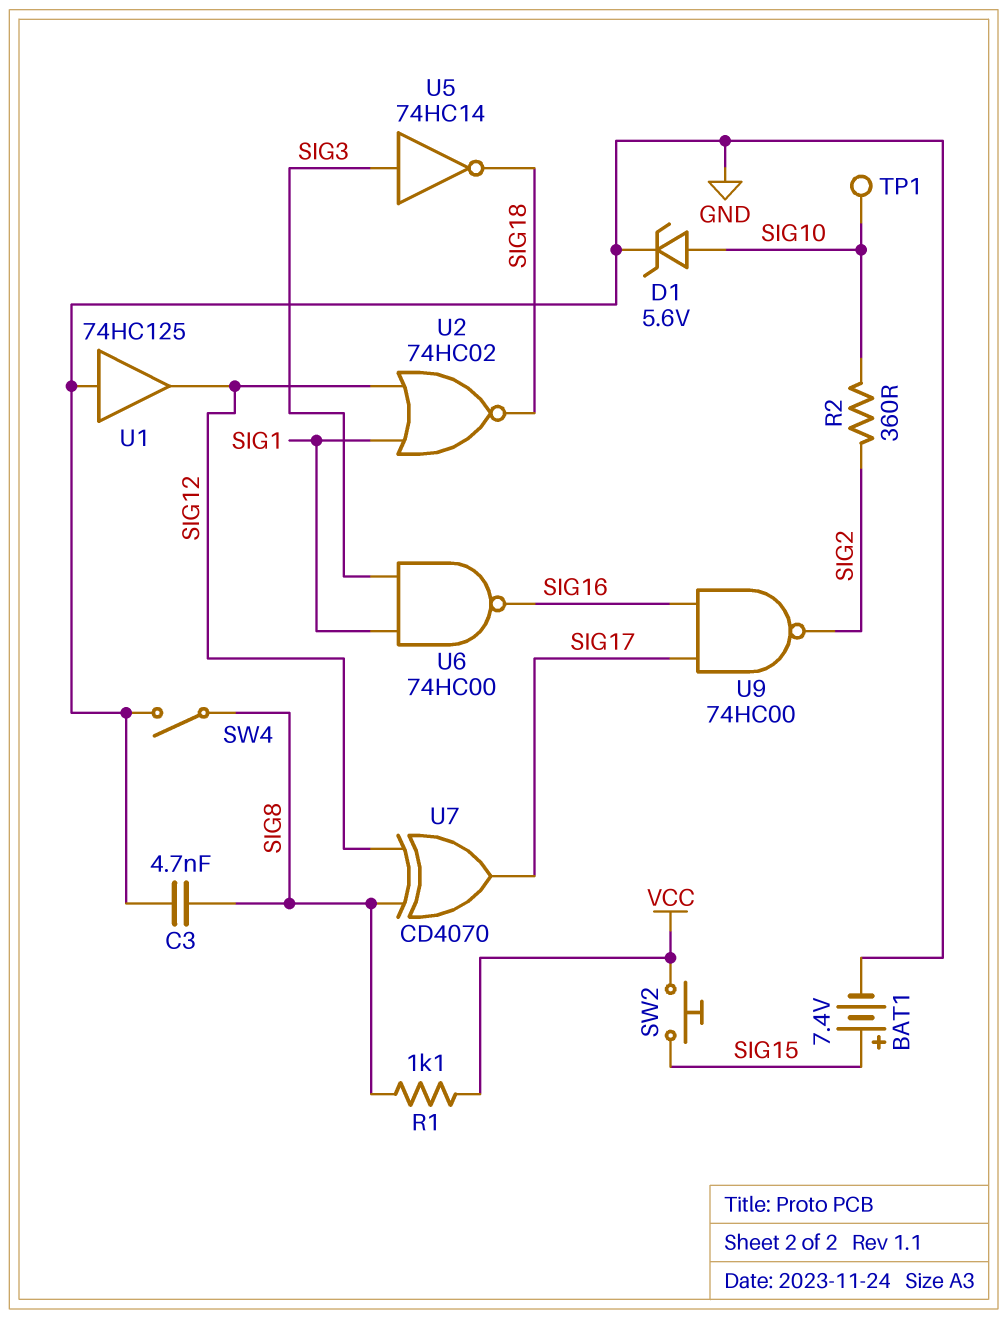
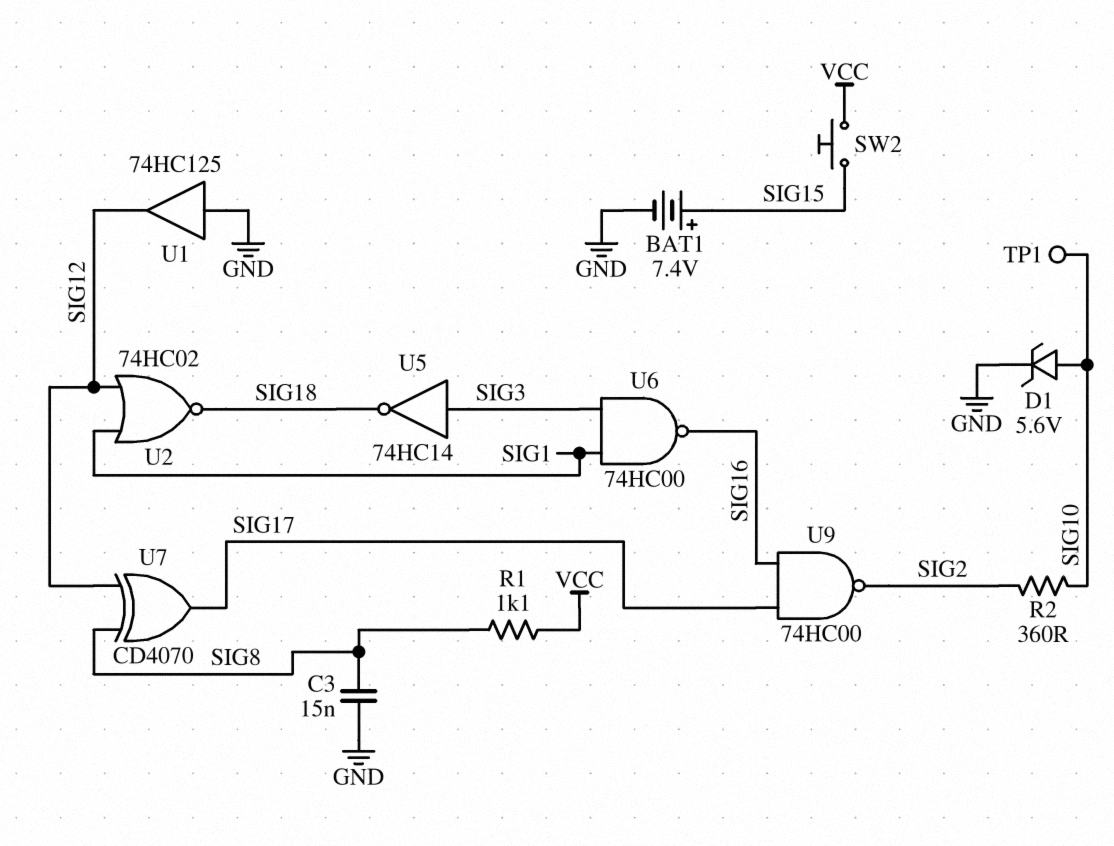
C3: 4.7nF (GND, SIG8) -> 15nF (GND, SIG8)
SW4: switch (GND, SIG8) -> none

